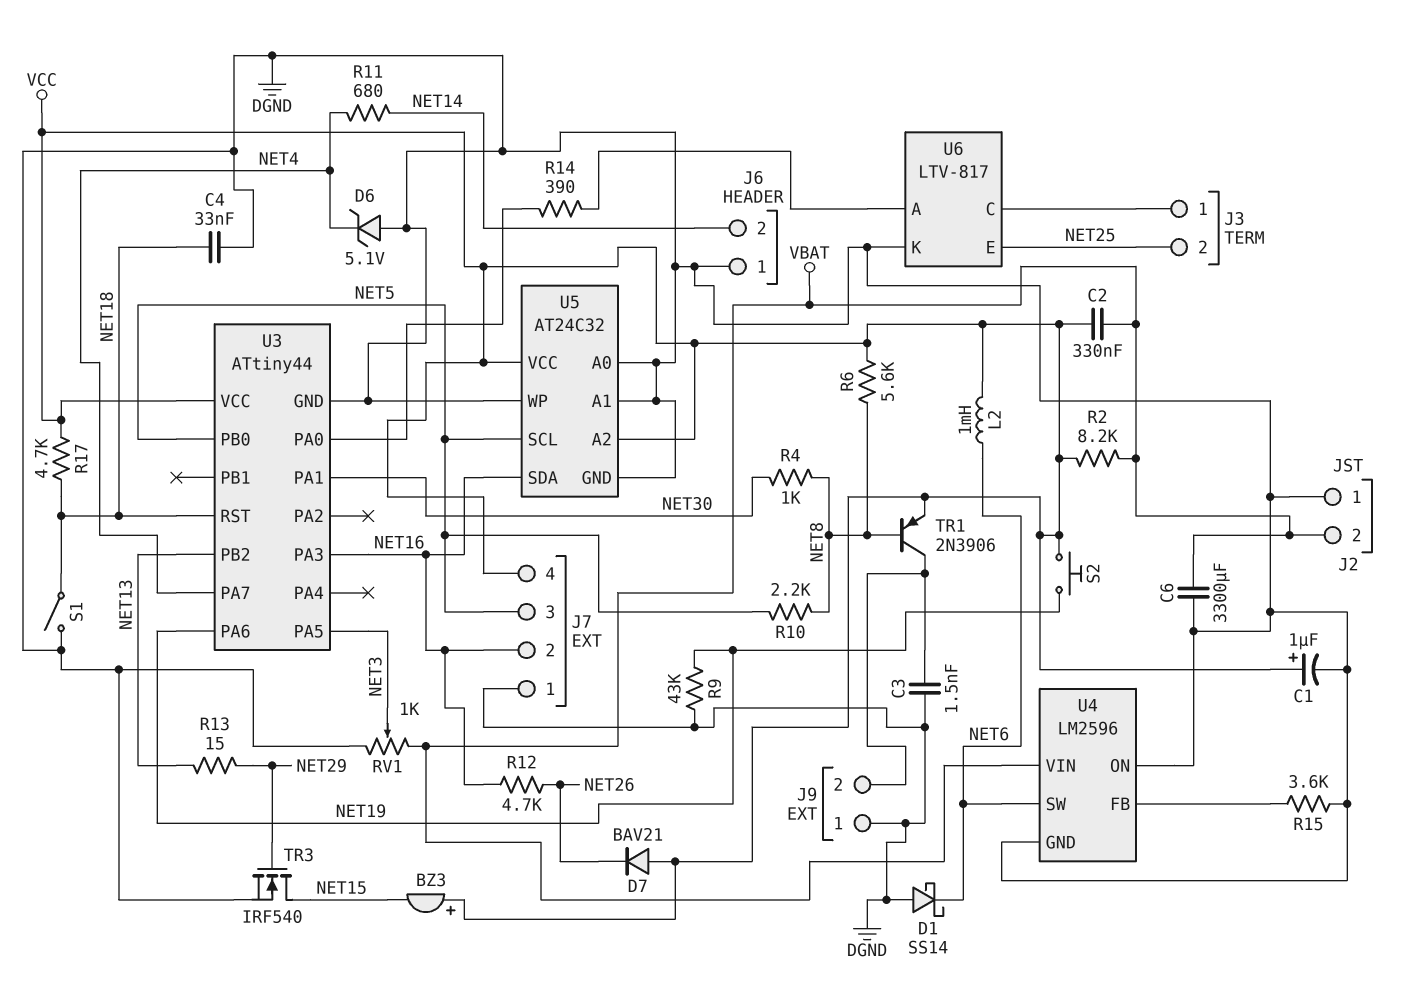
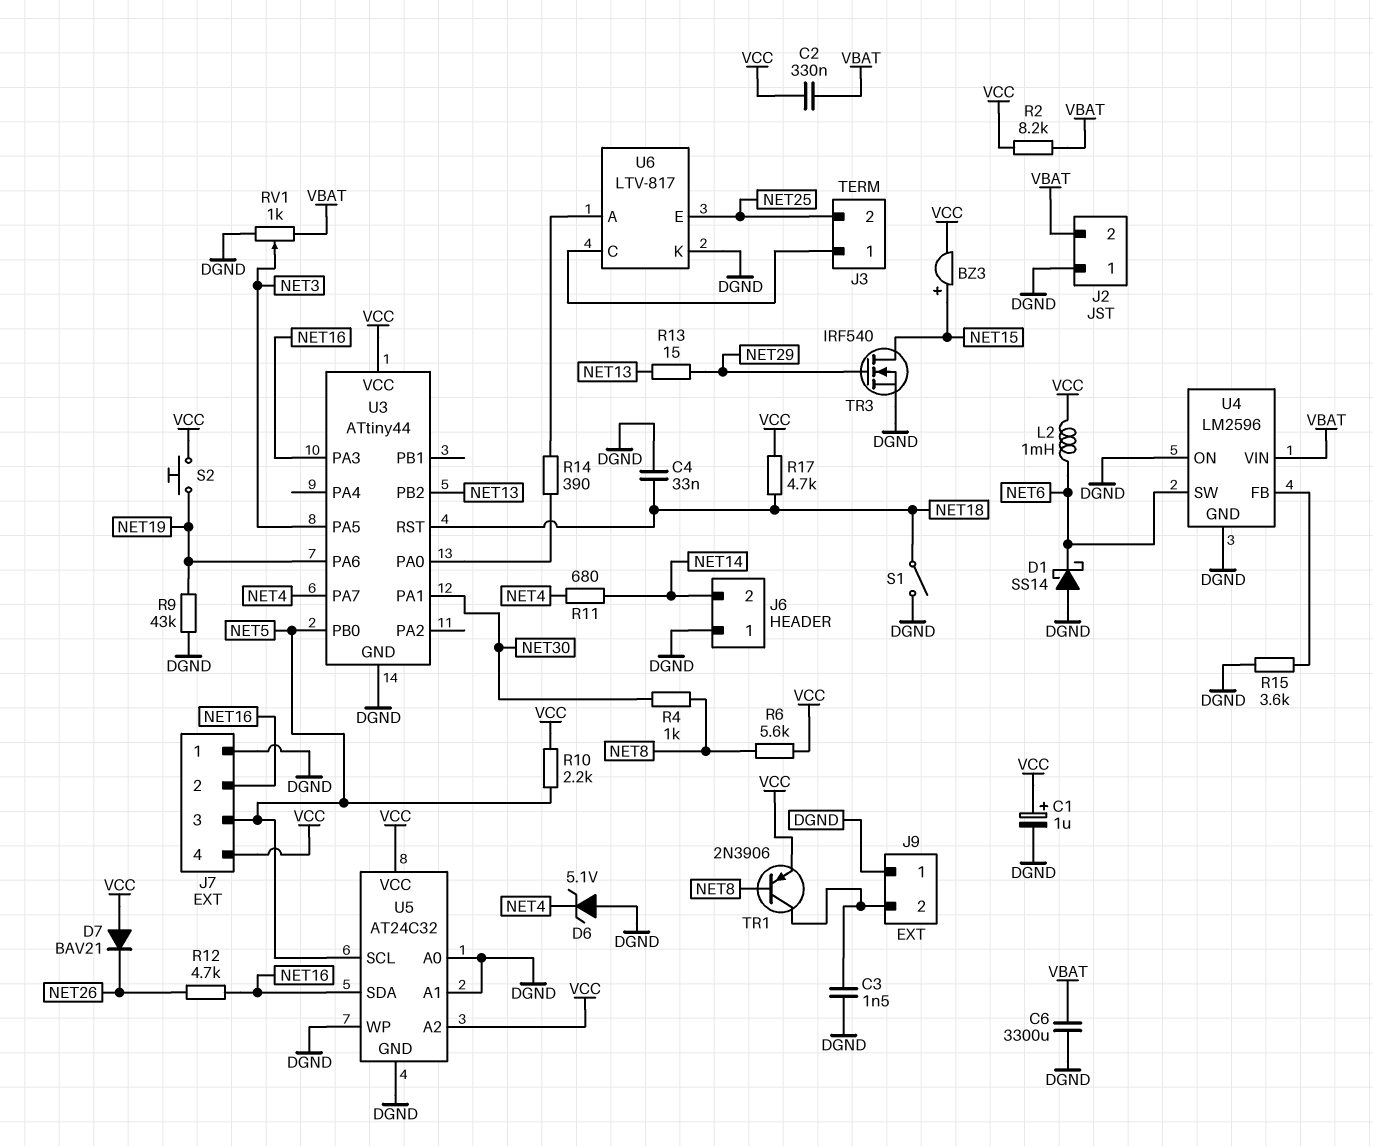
BZ3: buzzer (plus VCC, minus NET15) -> buzzer (plus NET15, minus VCC)
R10: 2.2k (NET5, NET8) -> 2.2k (NET5, VCC)

